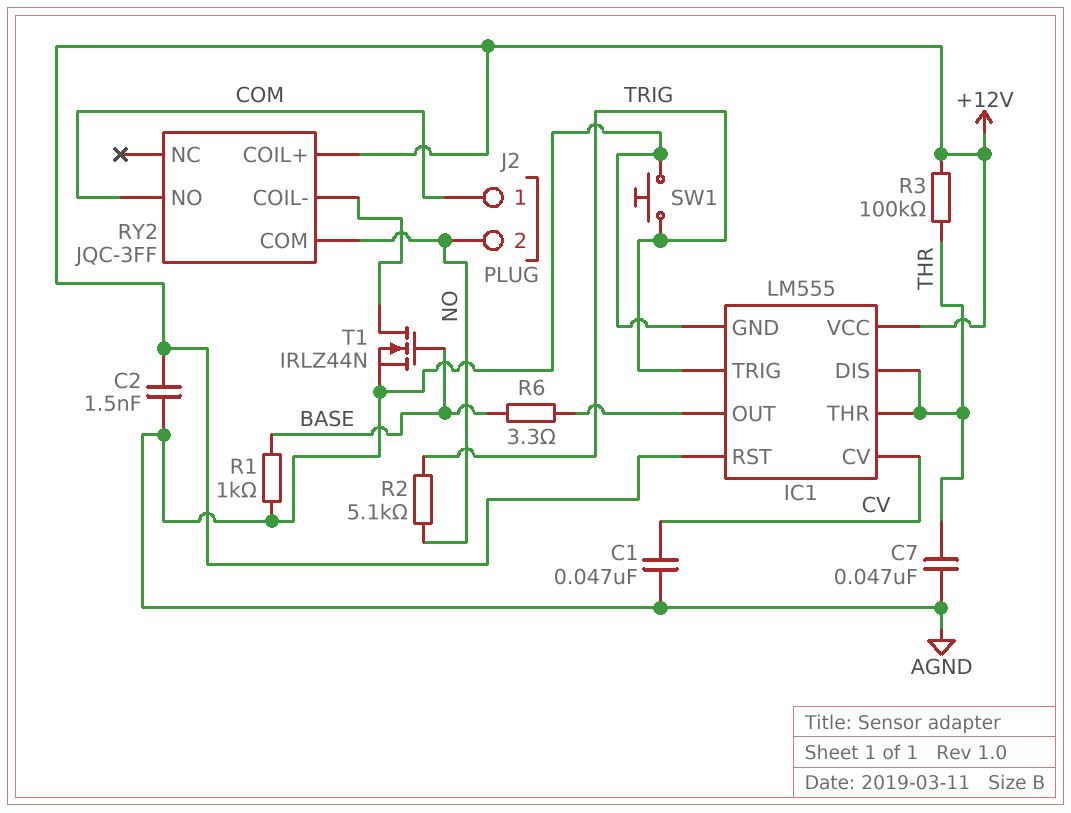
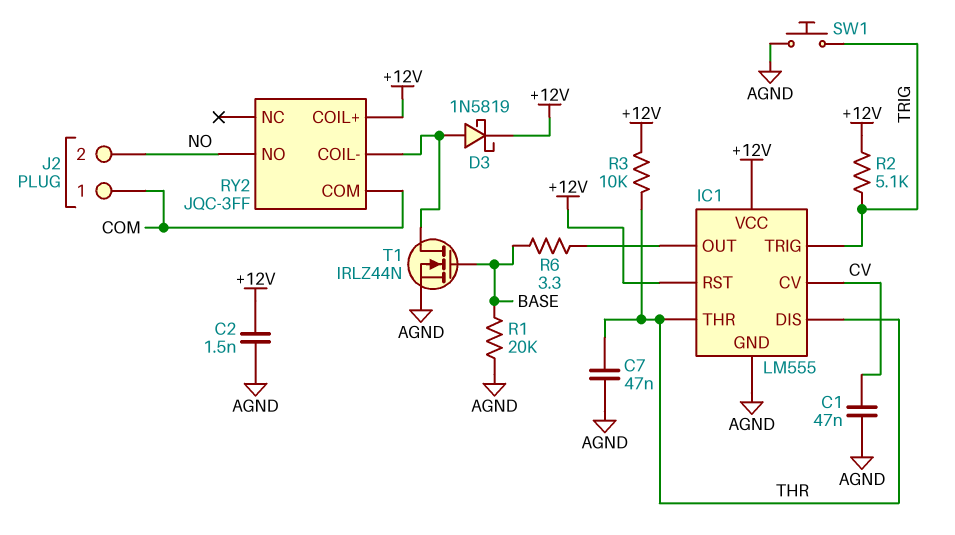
D3: none -> schottky 1N5819 (A RY2/COIL-, K +12V)
R1: 1k (AGND, BASE) -> 20k (AGND, BASE)
R2: 5.1k (NO, TRIG) -> 5.1k (+12V, TRIG)
R3: 100k (+12V, THR) -> 10k (+12V, THR)
RY2 pin COM: NO -> COM
RY2 pin NO: COM -> NO

